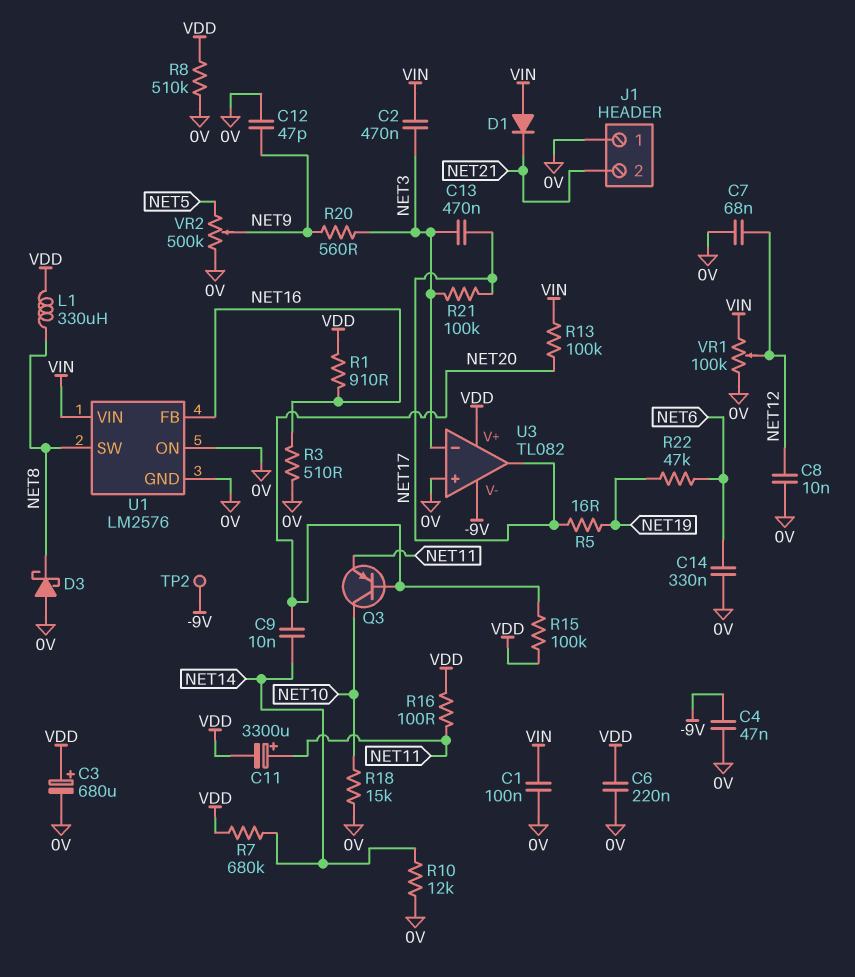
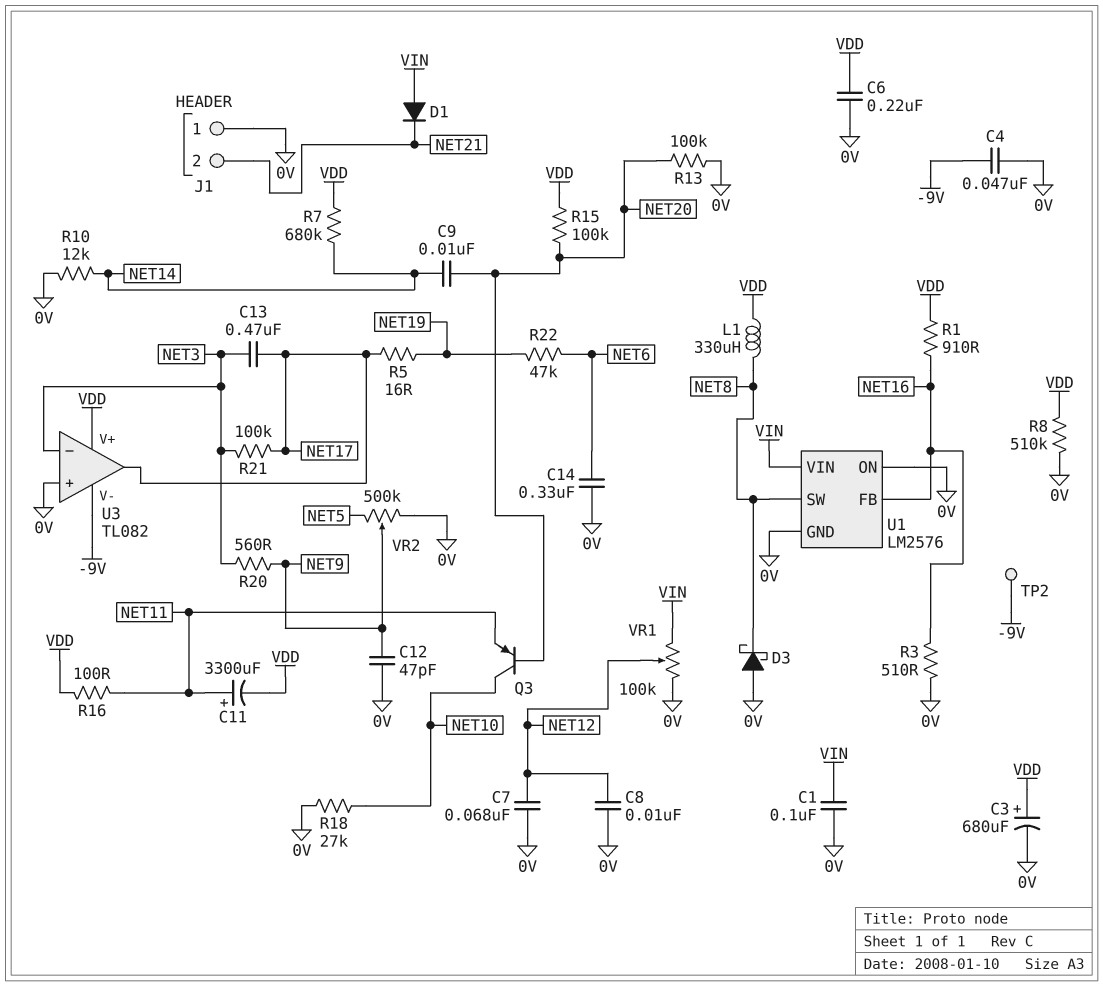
C2: 470nF (NET3, VIN) -> none
R13: 100k (NET20, VIN) -> 100k (0V, NET20)
R18: 15k (0V, NET10) -> 27k (0V, NET10)

